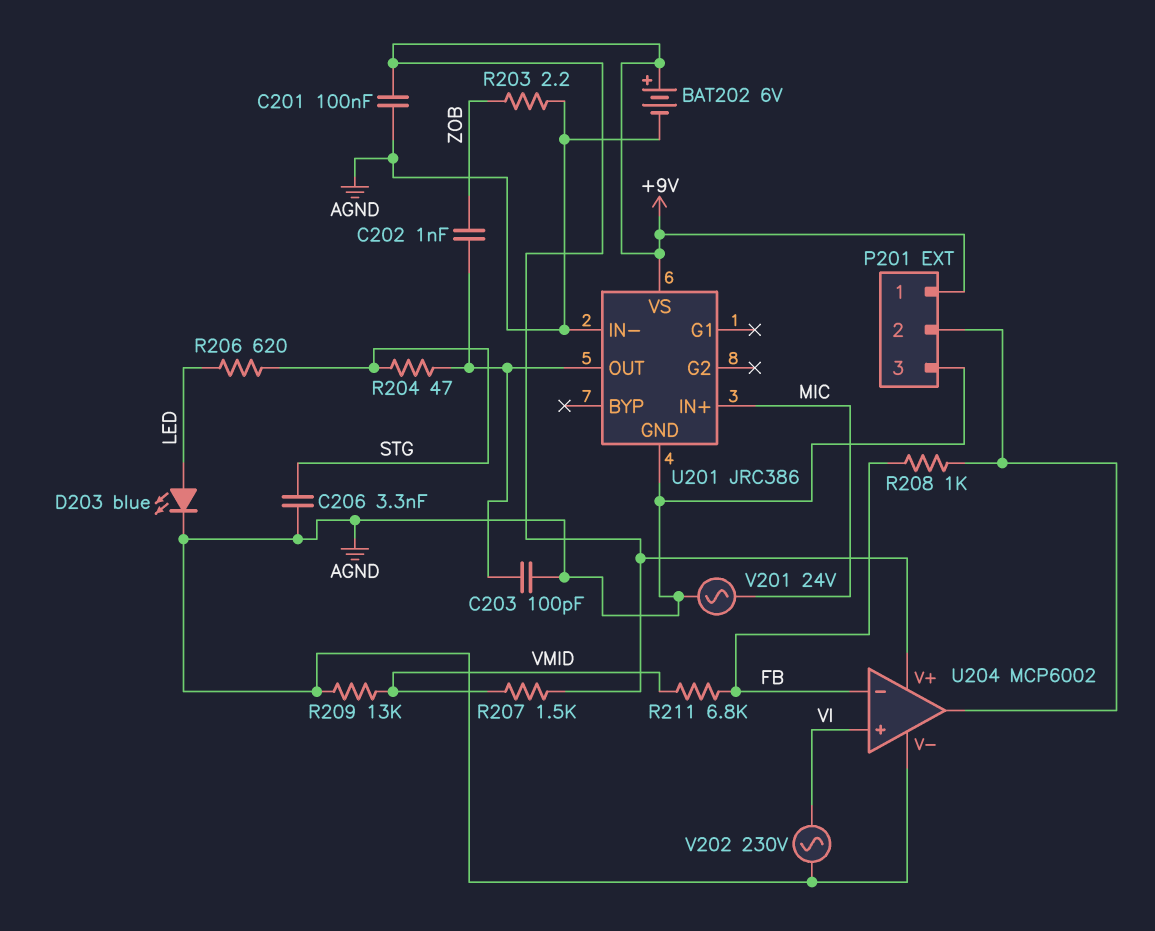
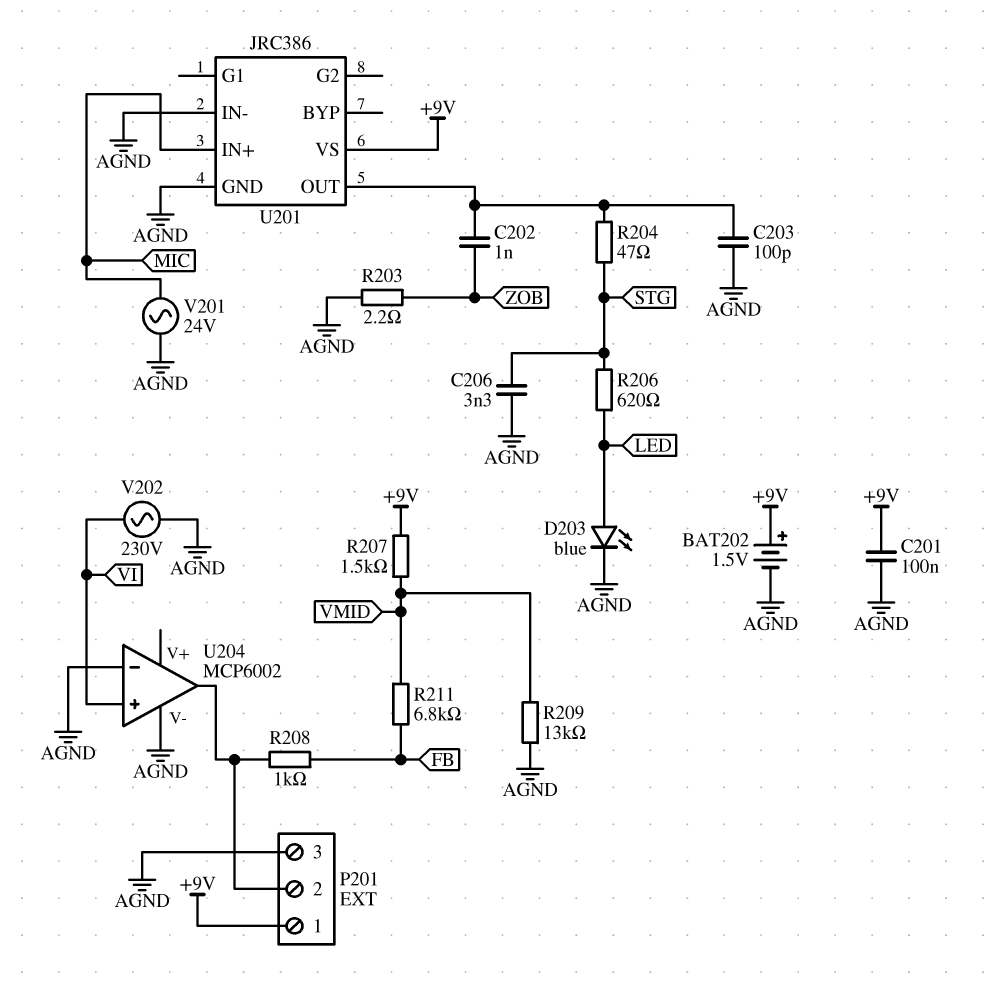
BAT202: 6V (plus +9V, minus AGND) -> 1.5V (plus +9V, minus AGND)
U204 pin V+: +9V -> none
U204 pin in-: FB -> AGND

